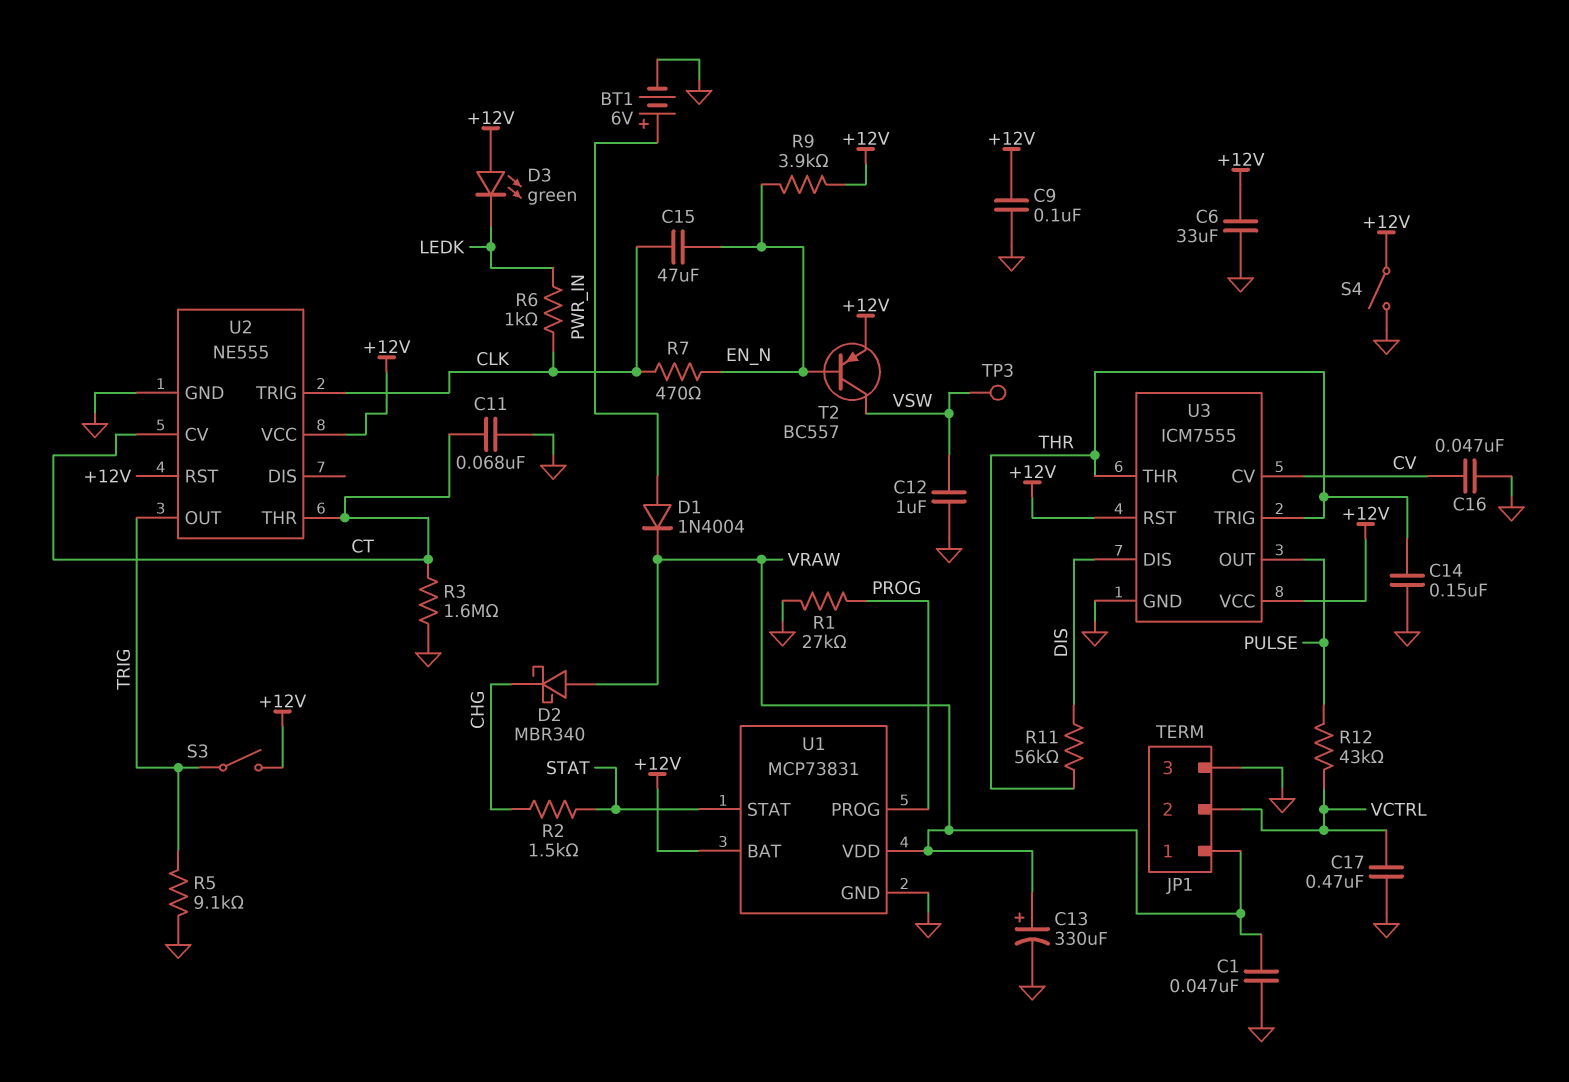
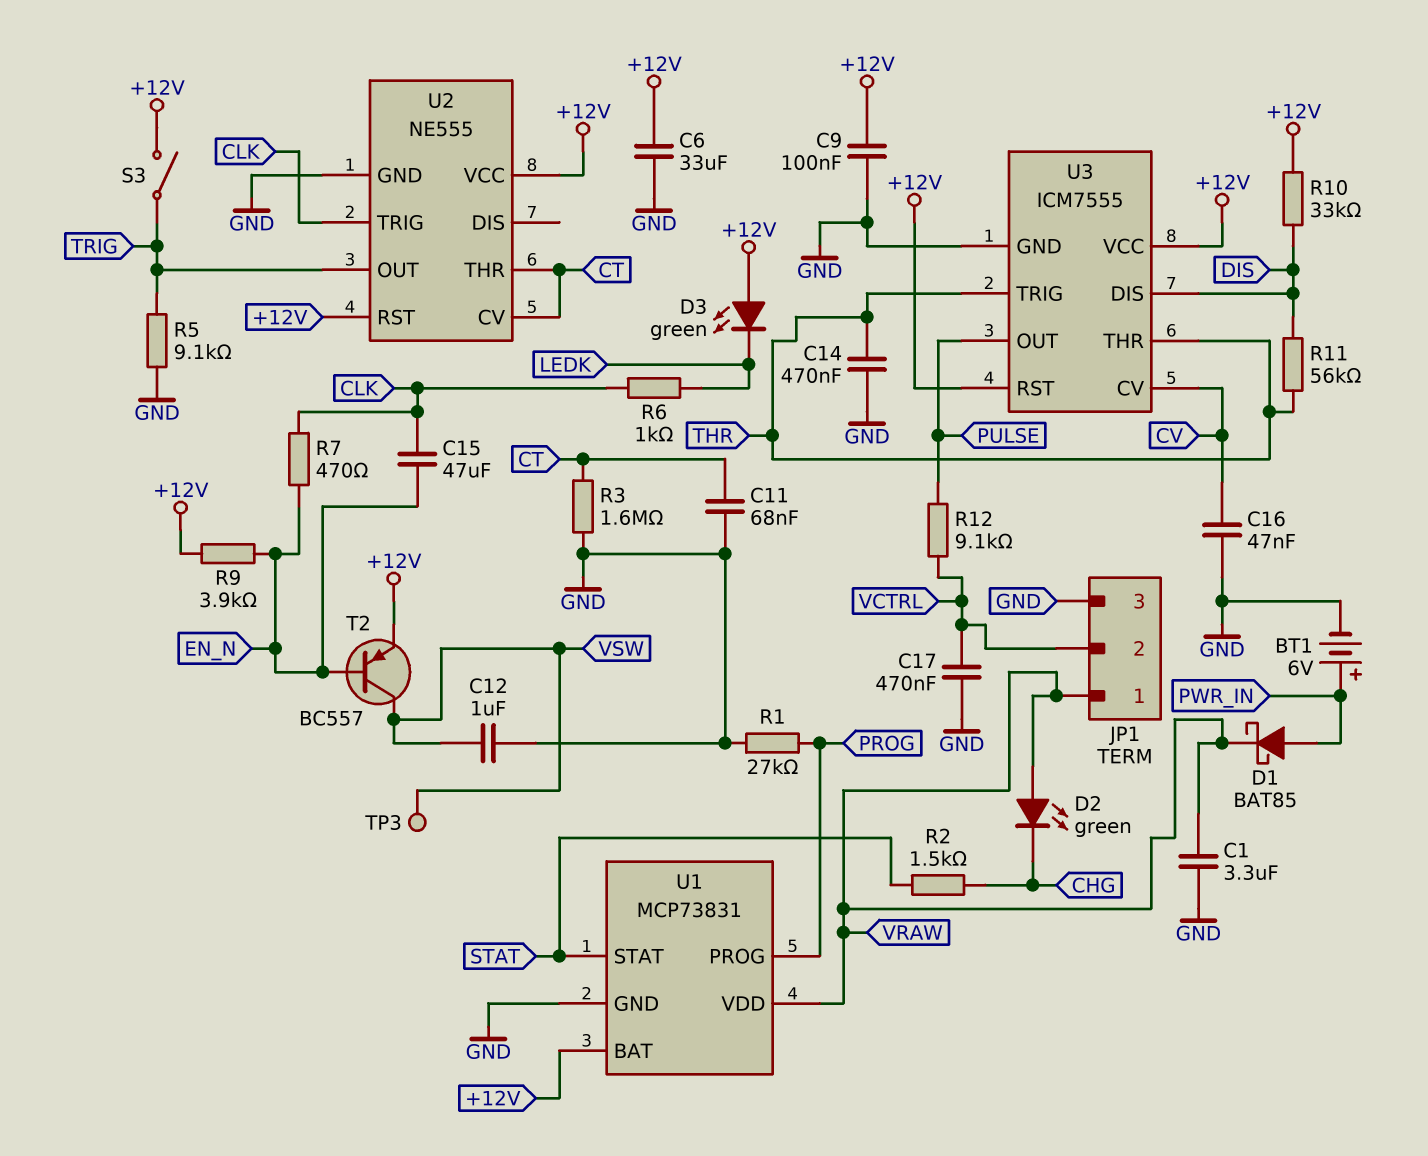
C1: 47nF (GND, VRAW) -> 3.3uF (GND, VRAW)
C13: 330uF (plus VRAW, minus GND) -> none
C14: 150nF (GND, THR) -> 470nF (GND, THR)
D1: diode 1N4004 (A PWR_IN, K VRAW) -> schottky BAT85 (A PWR_IN, K VRAW)
D2: schottky MBR340 (A VRAW, K CHG) -> LED green (A VRAW, K CHG)
R10: none -> 33k (+12V, DIS)
R12: 43k (PULSE, VCTRL) -> 9.1k (PULSE, VCTRL)
S4: switch (+12V, GND) -> none

